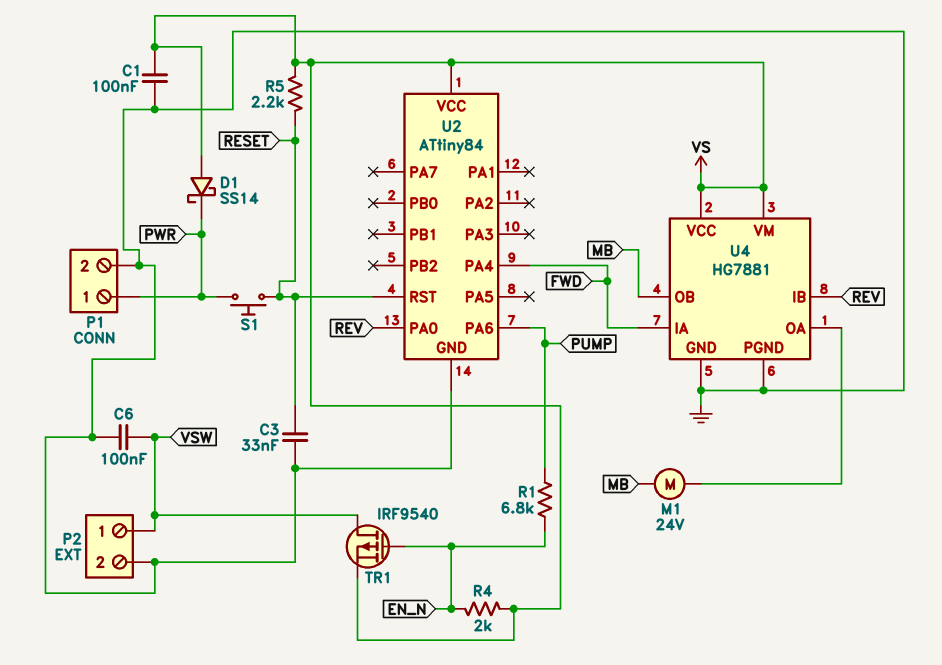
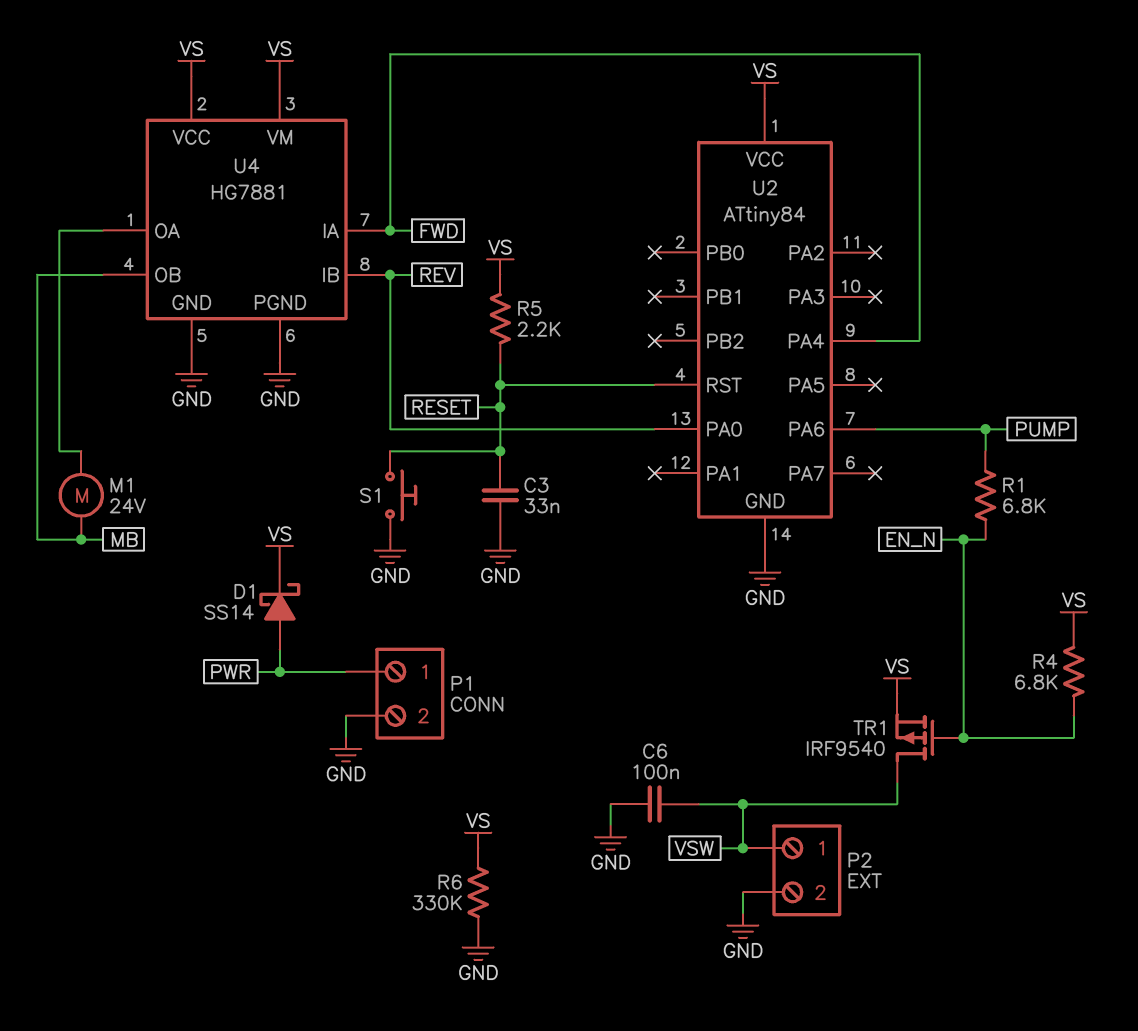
C1: 100nF (GND, VS) -> none
D1: schottky SS14 (A VS, K PWR) -> schottky SS14 (A PWR, K VS)
R4: 2k (EN_N, VS) -> 6.8k (EN_N, VS)
R6: none -> 330k (GND, VS)
S1: button (PWR, RESET) -> button (GND, RESET)

